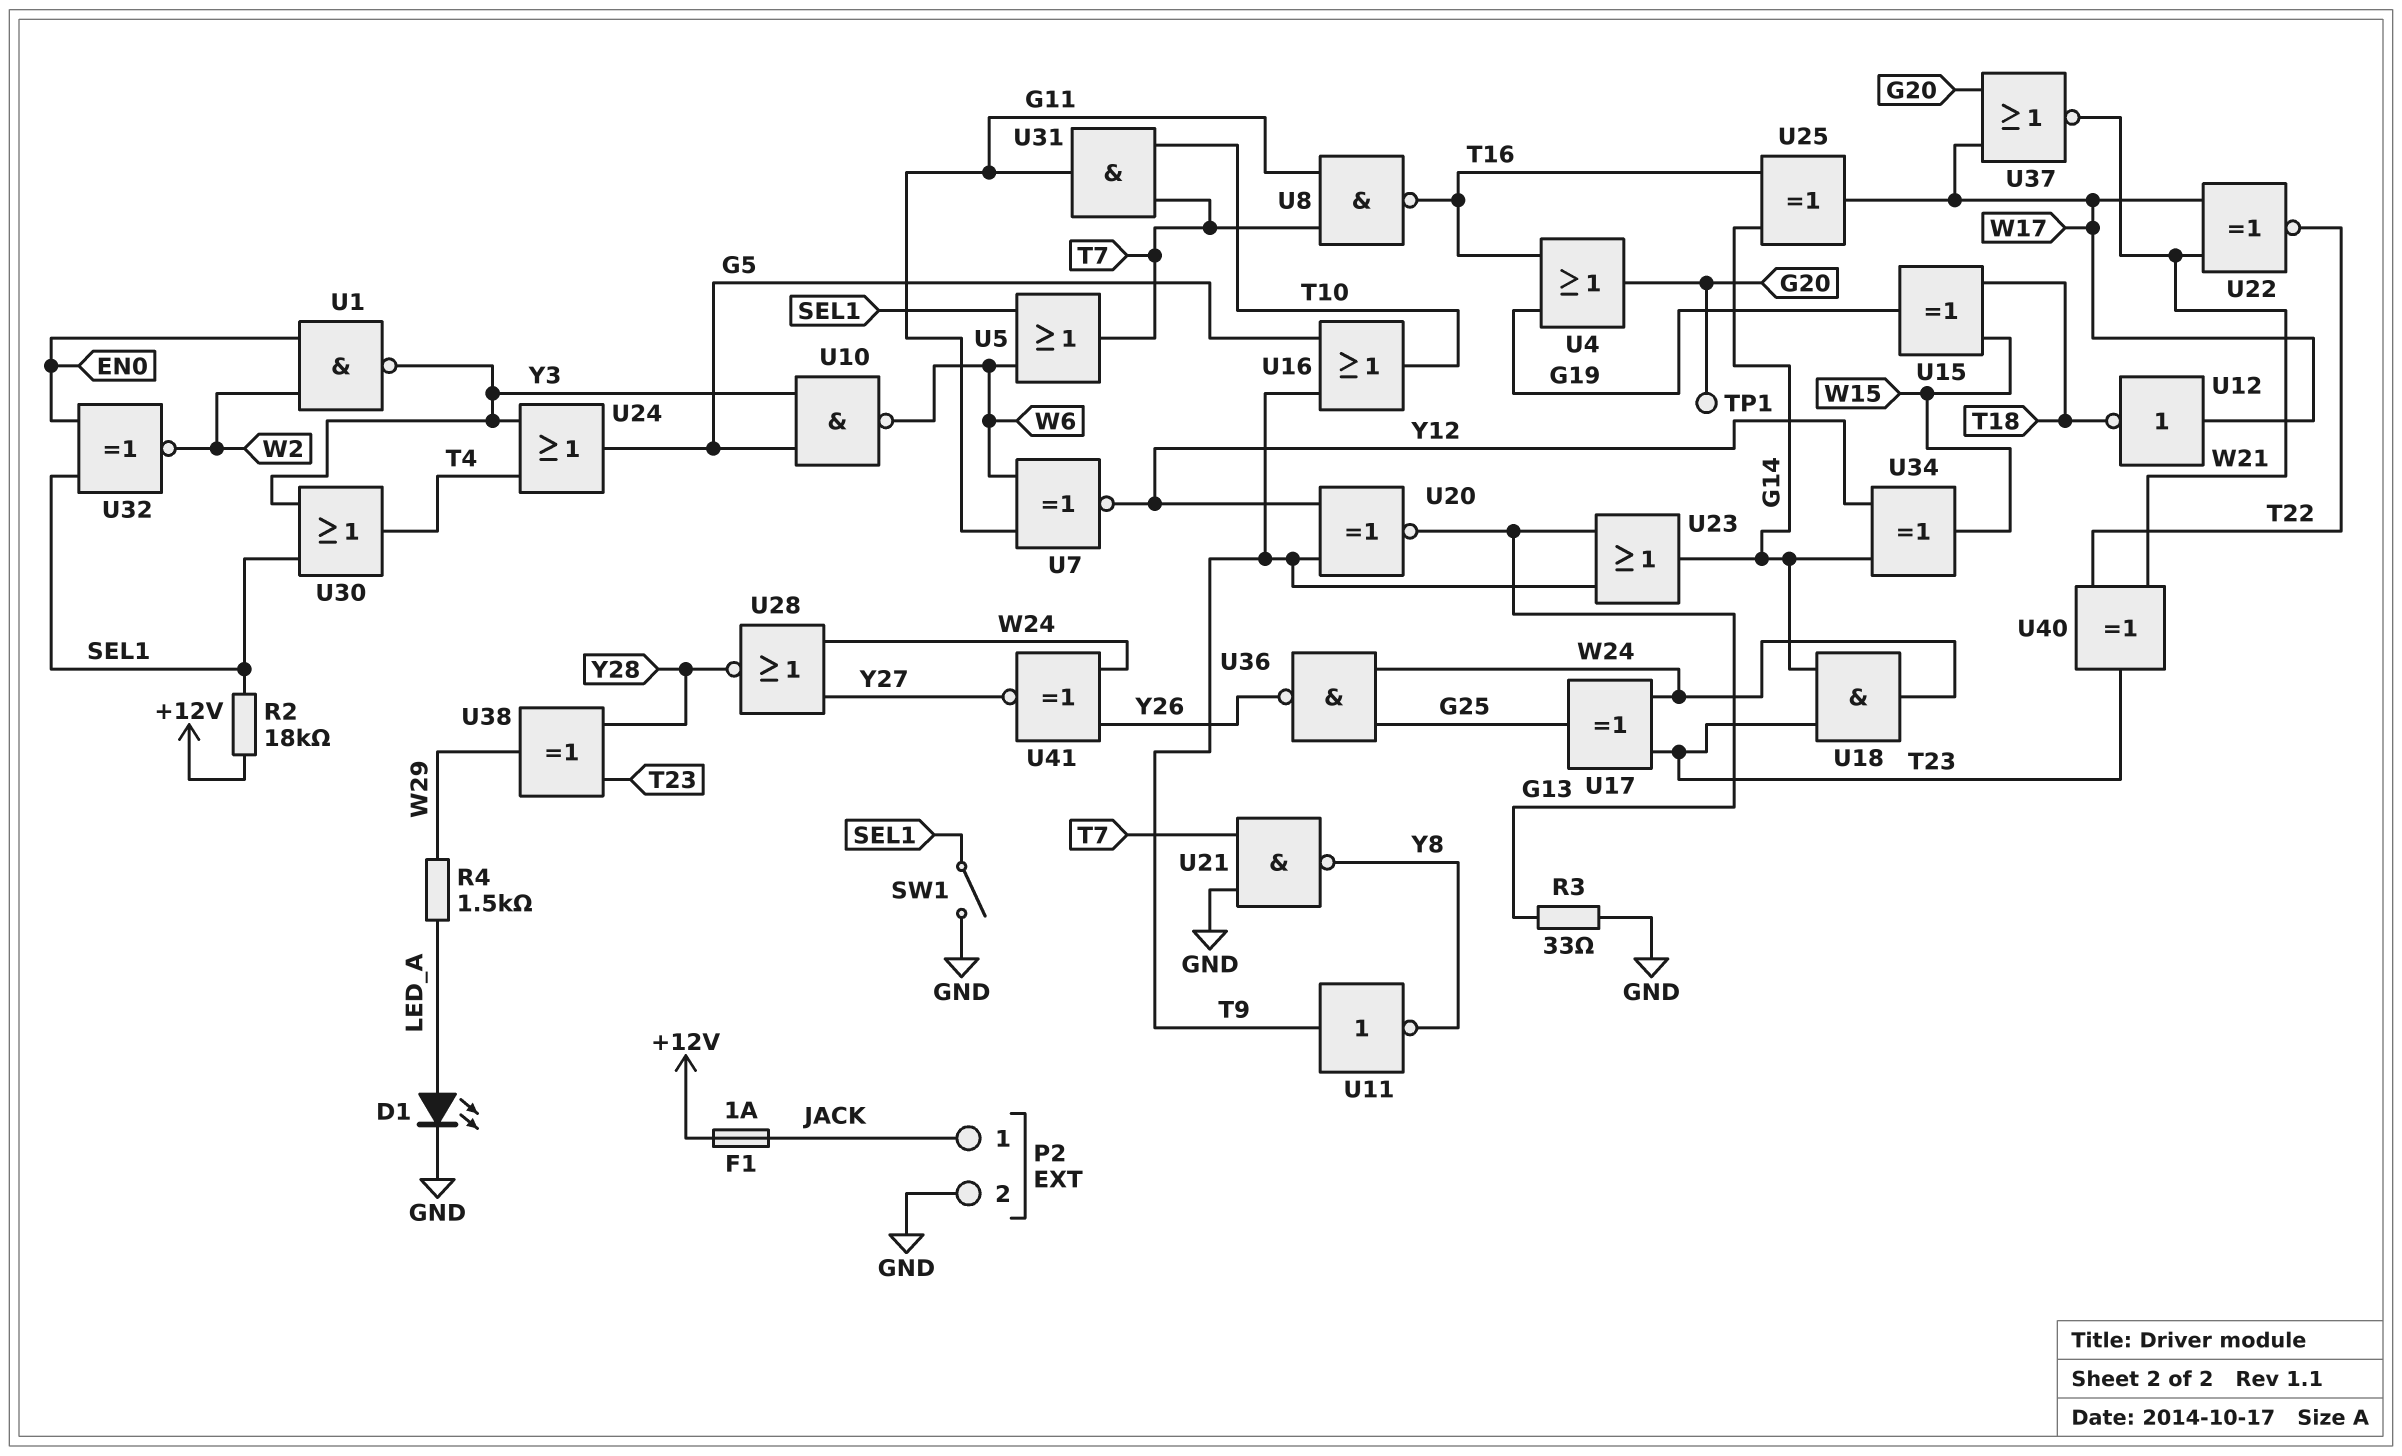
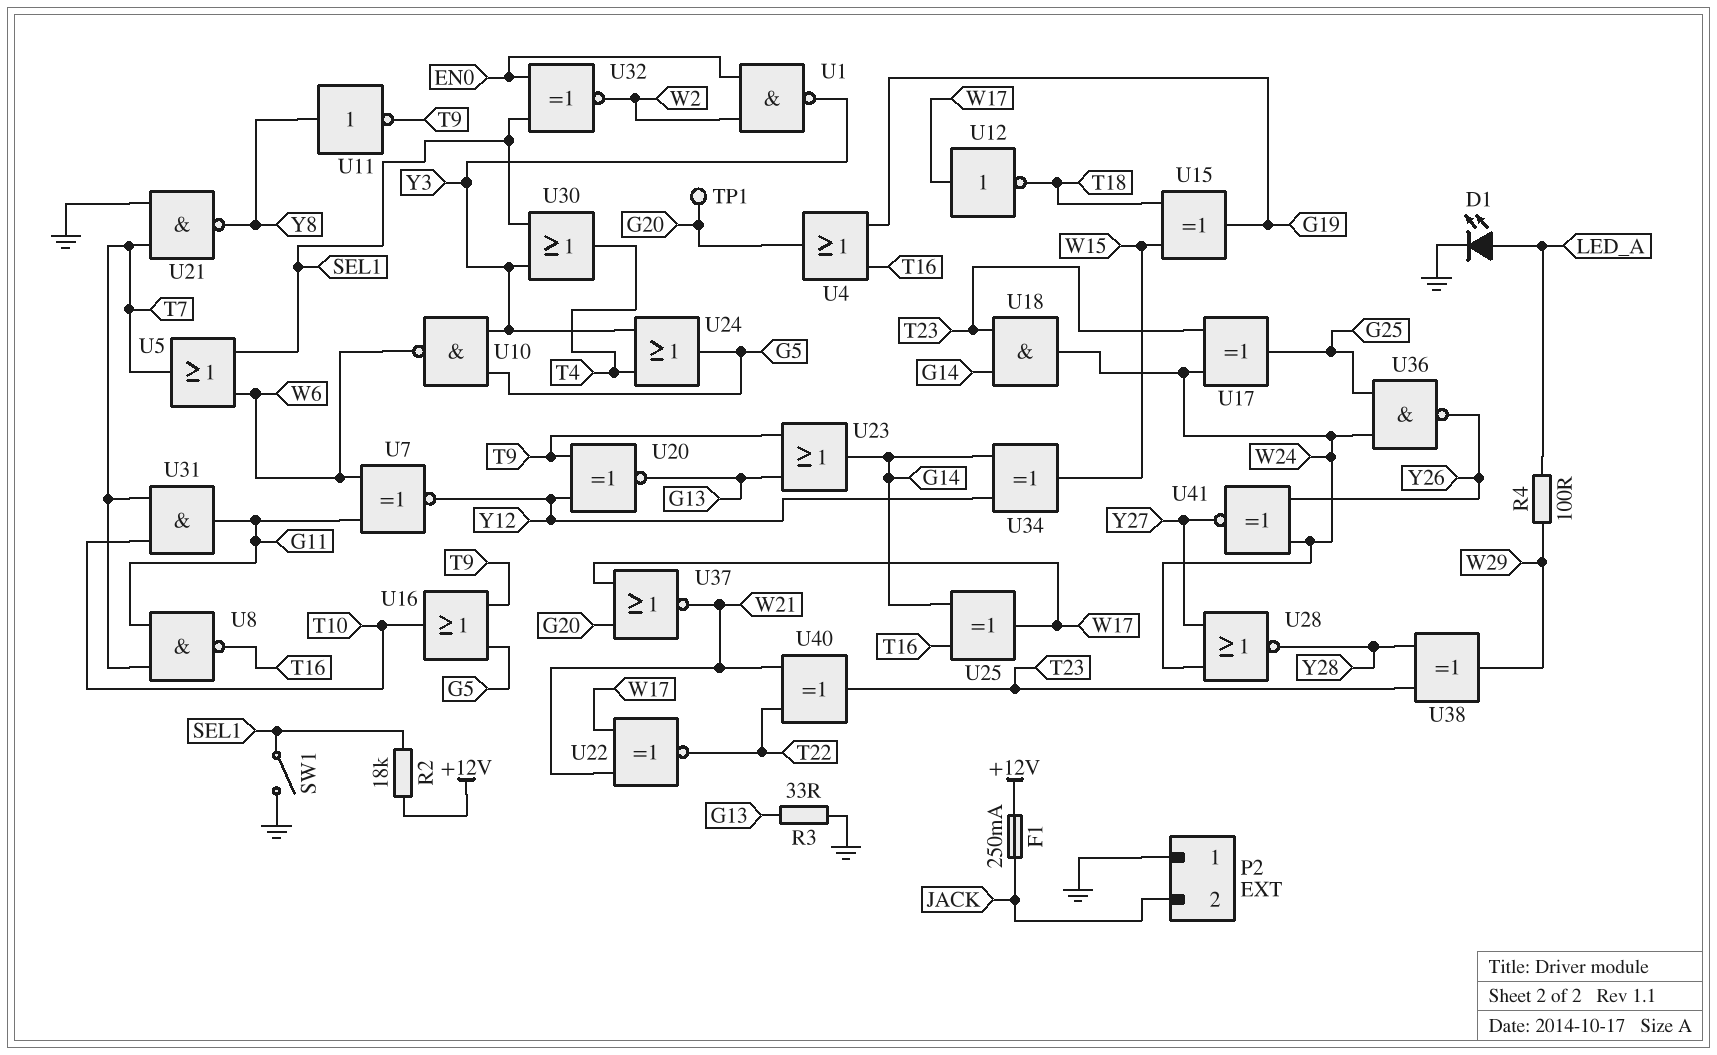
F1: 1A (+12V, JACK) -> 250mA (+12V, JACK)
P2 pin 1: JACK -> GND
P2 pin 2: GND -> JACK
R4: 1.5k (LED_A, W29) -> 100 (LED_A, W29)
U11: NOT (in T9, out Y8) -> NOT (in Y8, out T9)

